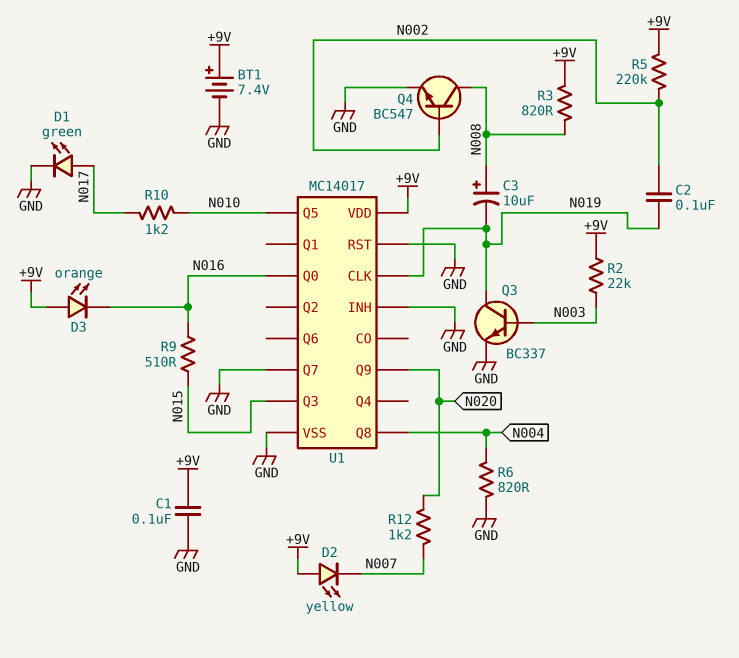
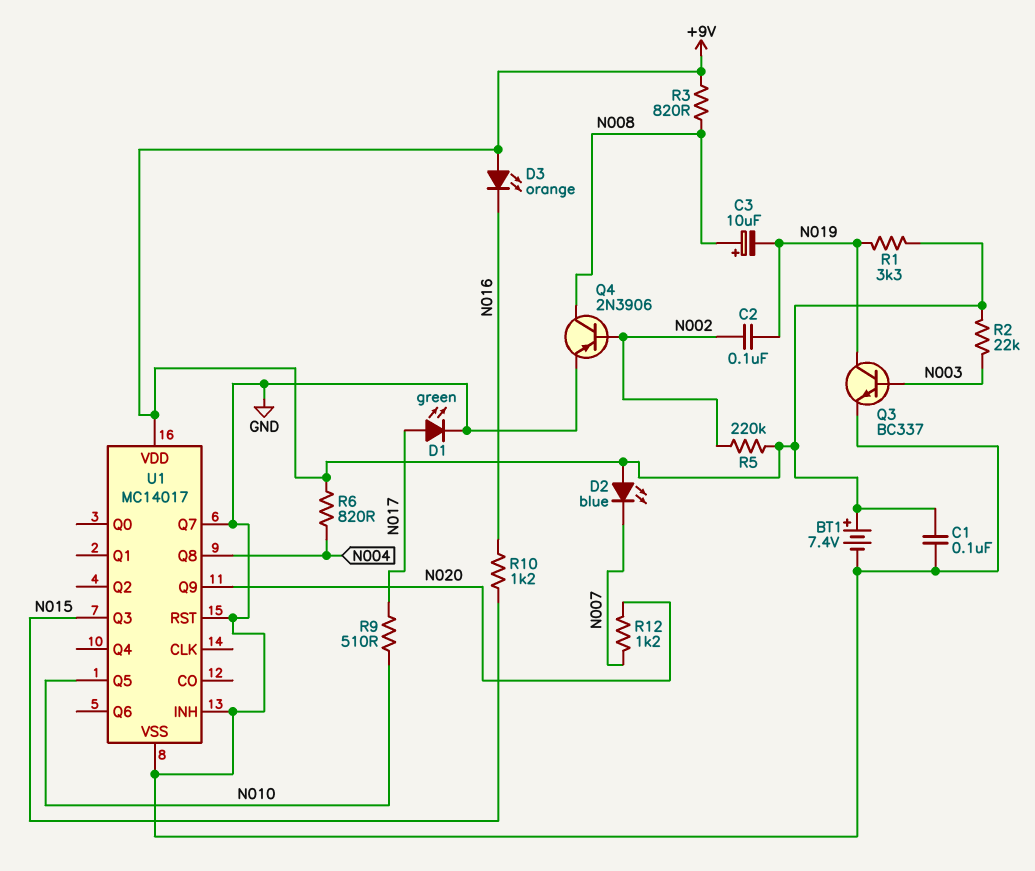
D2: LED yellow (A +9V, K N007) -> LED blue (A +9V, K N007)
Q4: NPN BC547 (B N002, C N008, E GND) -> PNP 2N3906 (B N002, C N008, E GND)
R1: none -> 3.3k (+9V, N019)
R6: 820 (GND, N004) -> 820 (+9V, N004)
R9: 510 (N015, N016) -> 510 (N010, N017)
R10: 1.2k (N010, N017) -> 1.2k (N015, N016)
U1 pin CLK: N019 -> none
U1 pin Q0: N016 -> none

